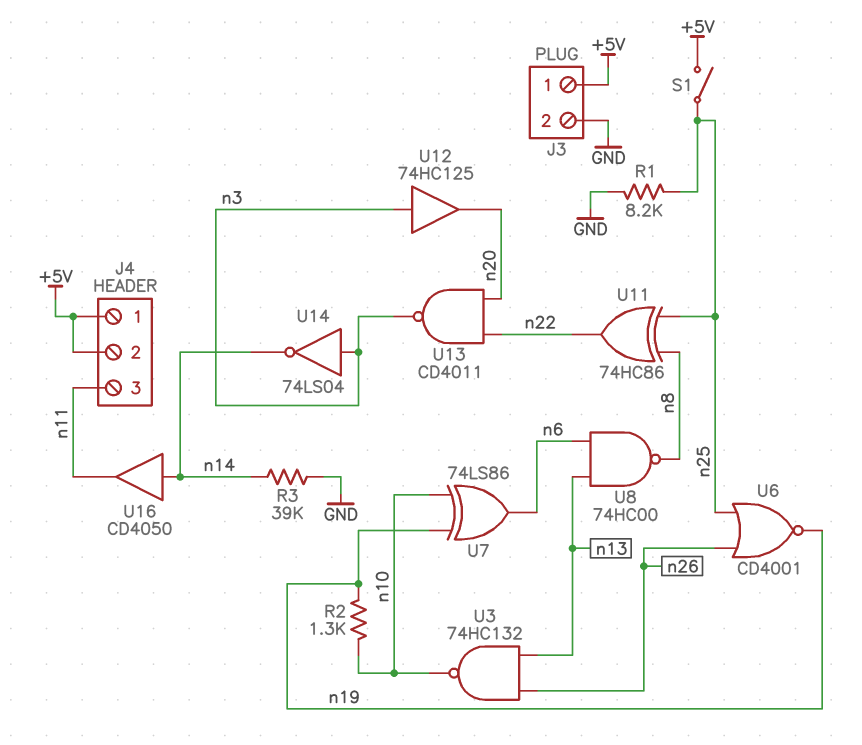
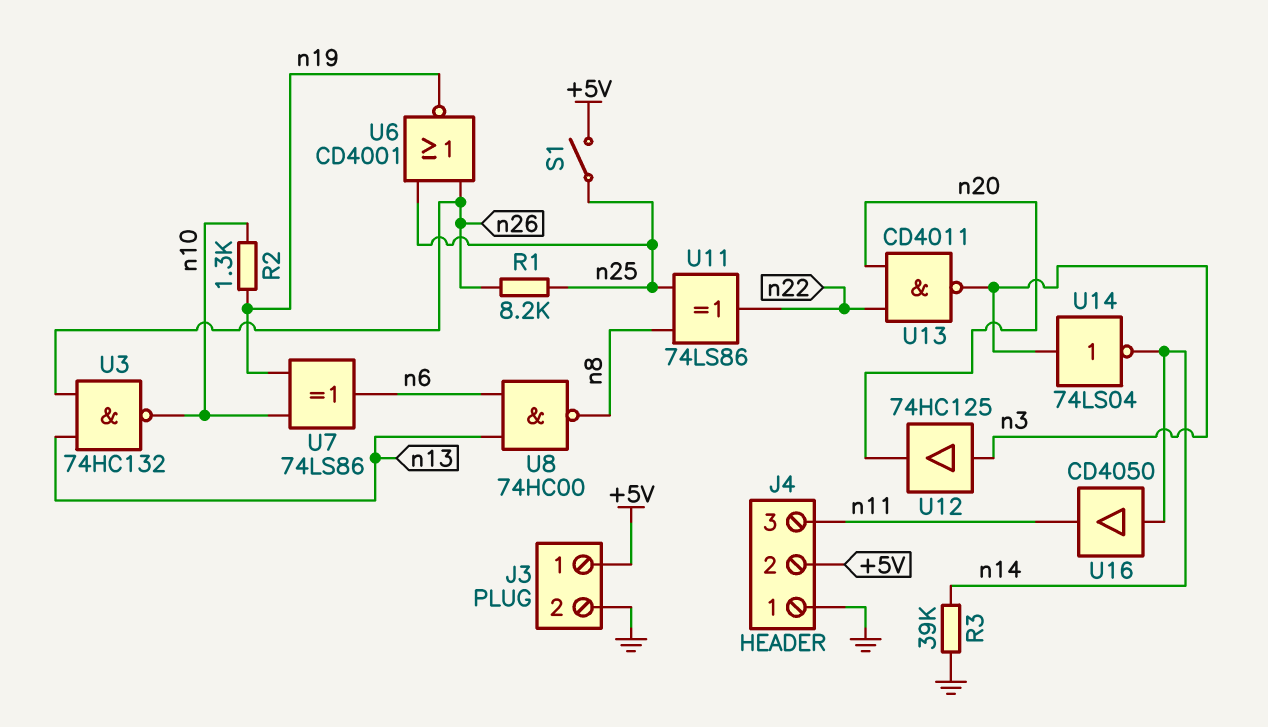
J4 pin 1: +5V -> GND
R1: 8.2k (GND, n25) -> 8.2k (n25, n26)
U11: XOR 74HC86 (in n8, in n25, out n22) -> XOR 74LS86 (in n8, in n25, out n22)

